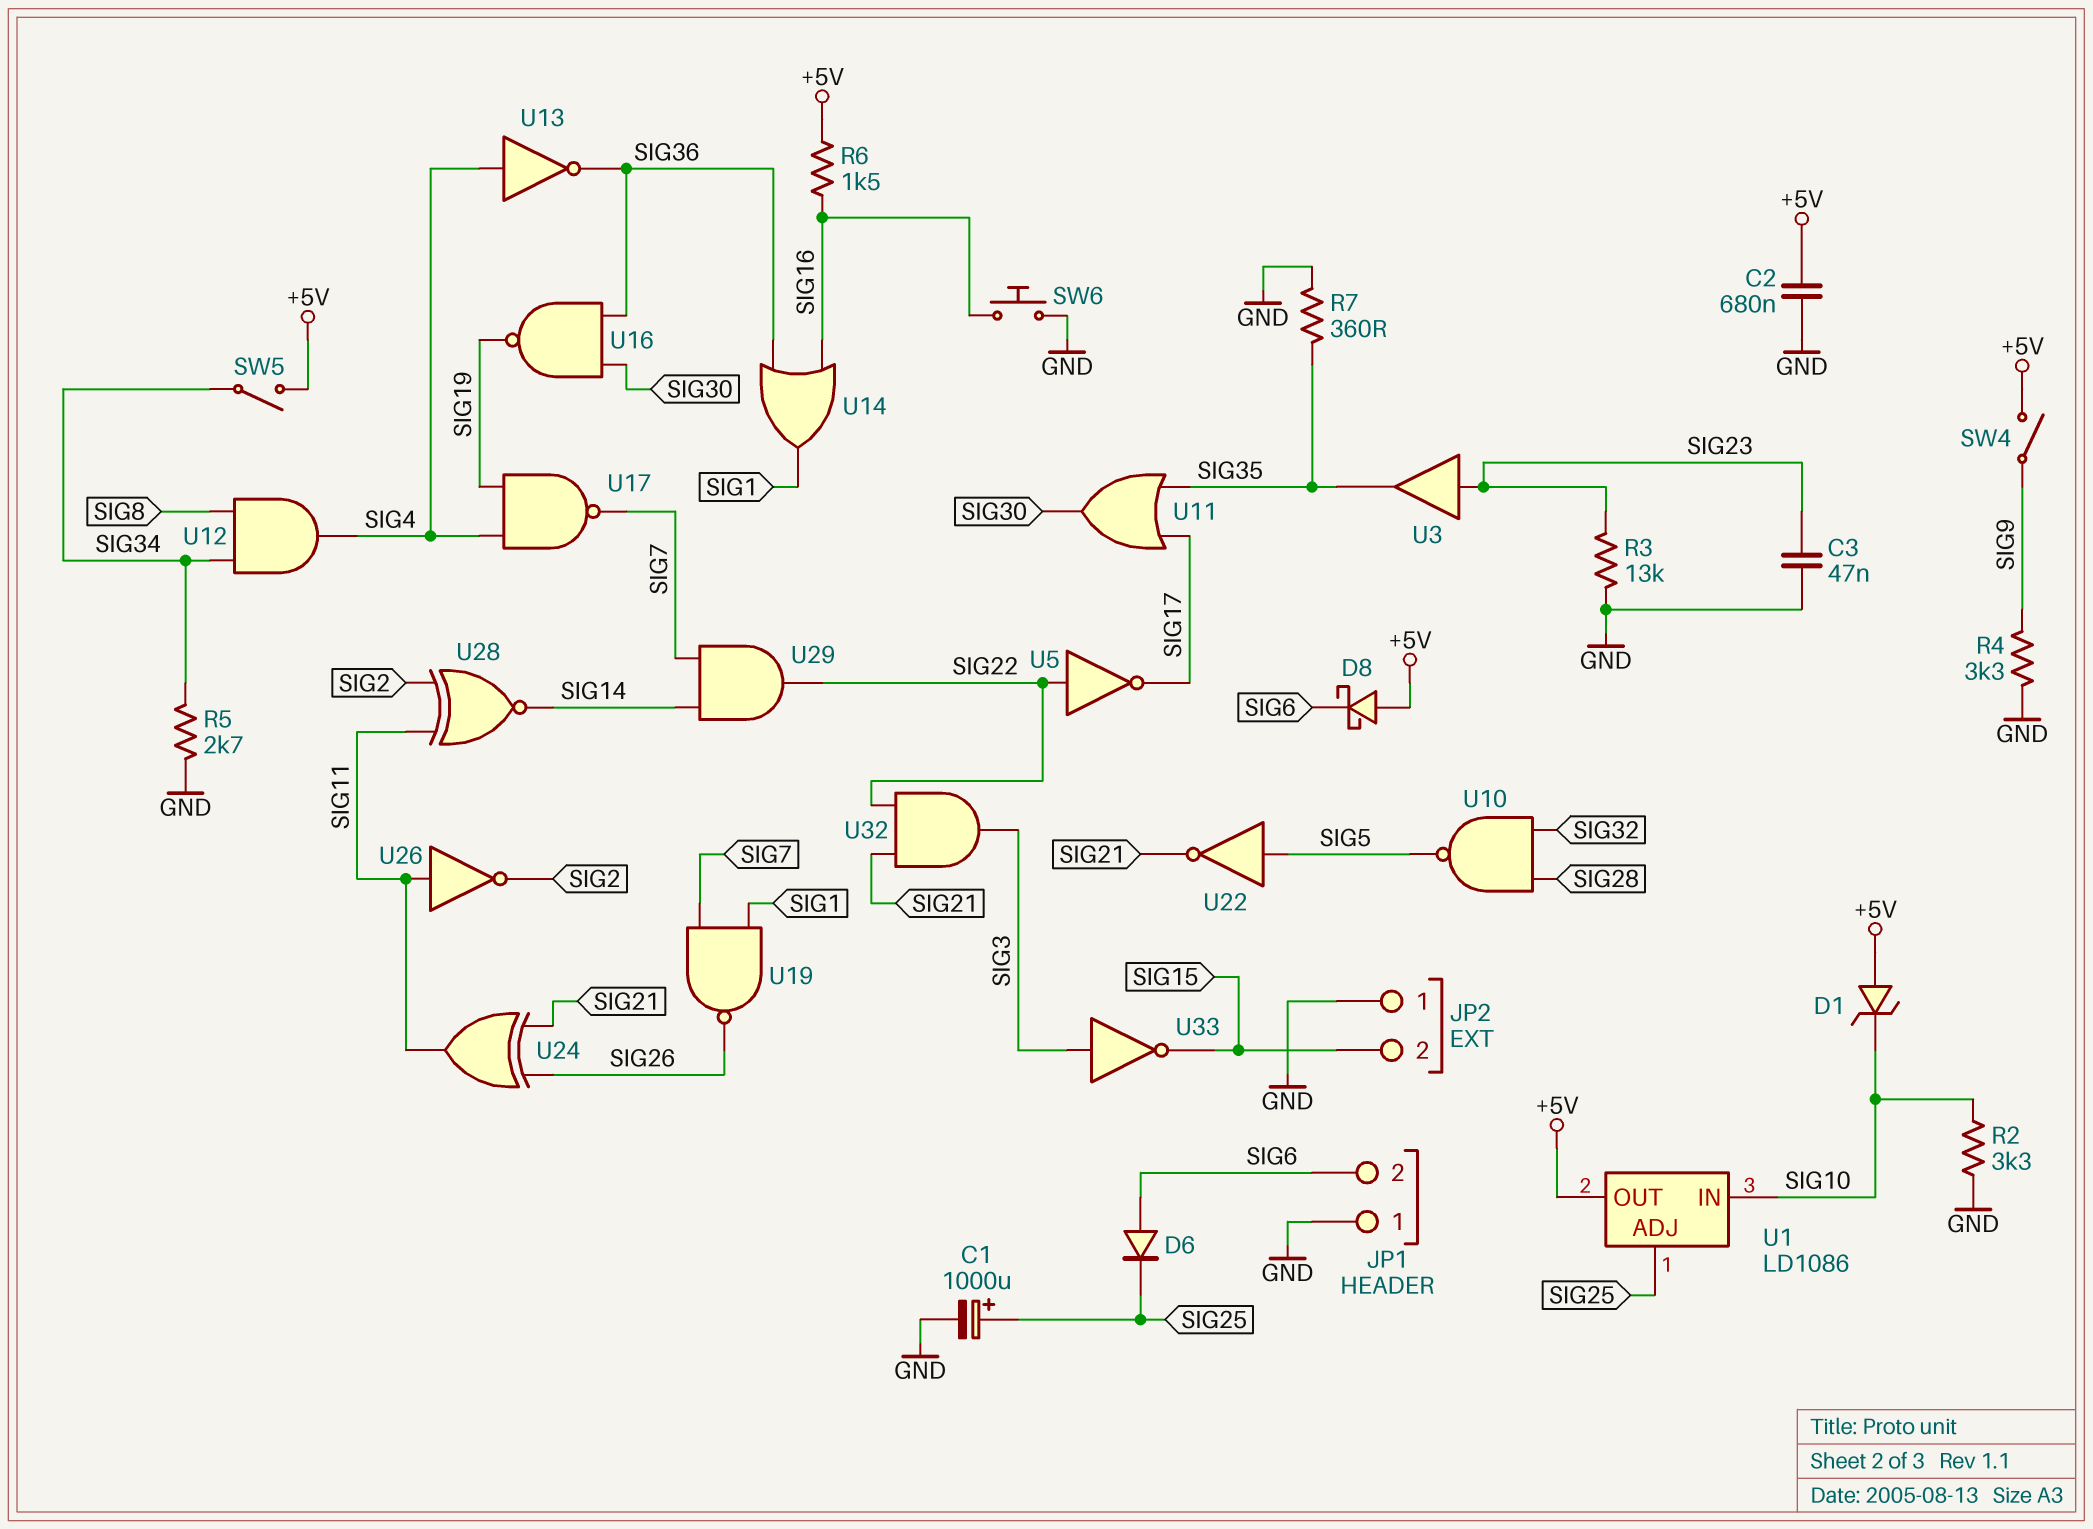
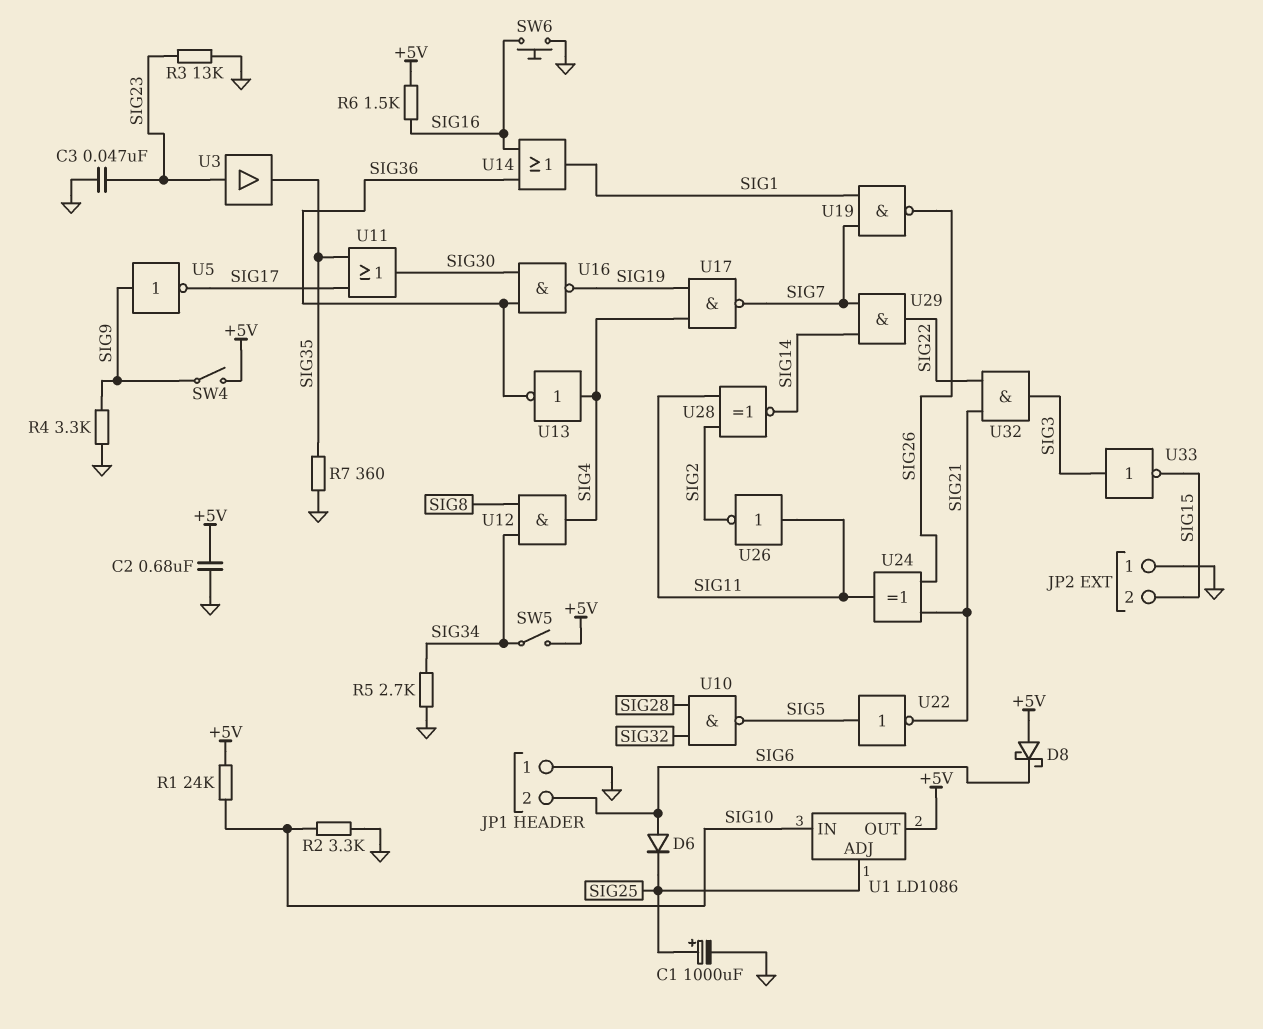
D1: zener (A +5V, K SIG10) -> none
R1: none -> 24k (+5V, SIG10)
U5: NOT (in SIG22, out SIG17) -> NOT (in SIG9, out SIG17)

